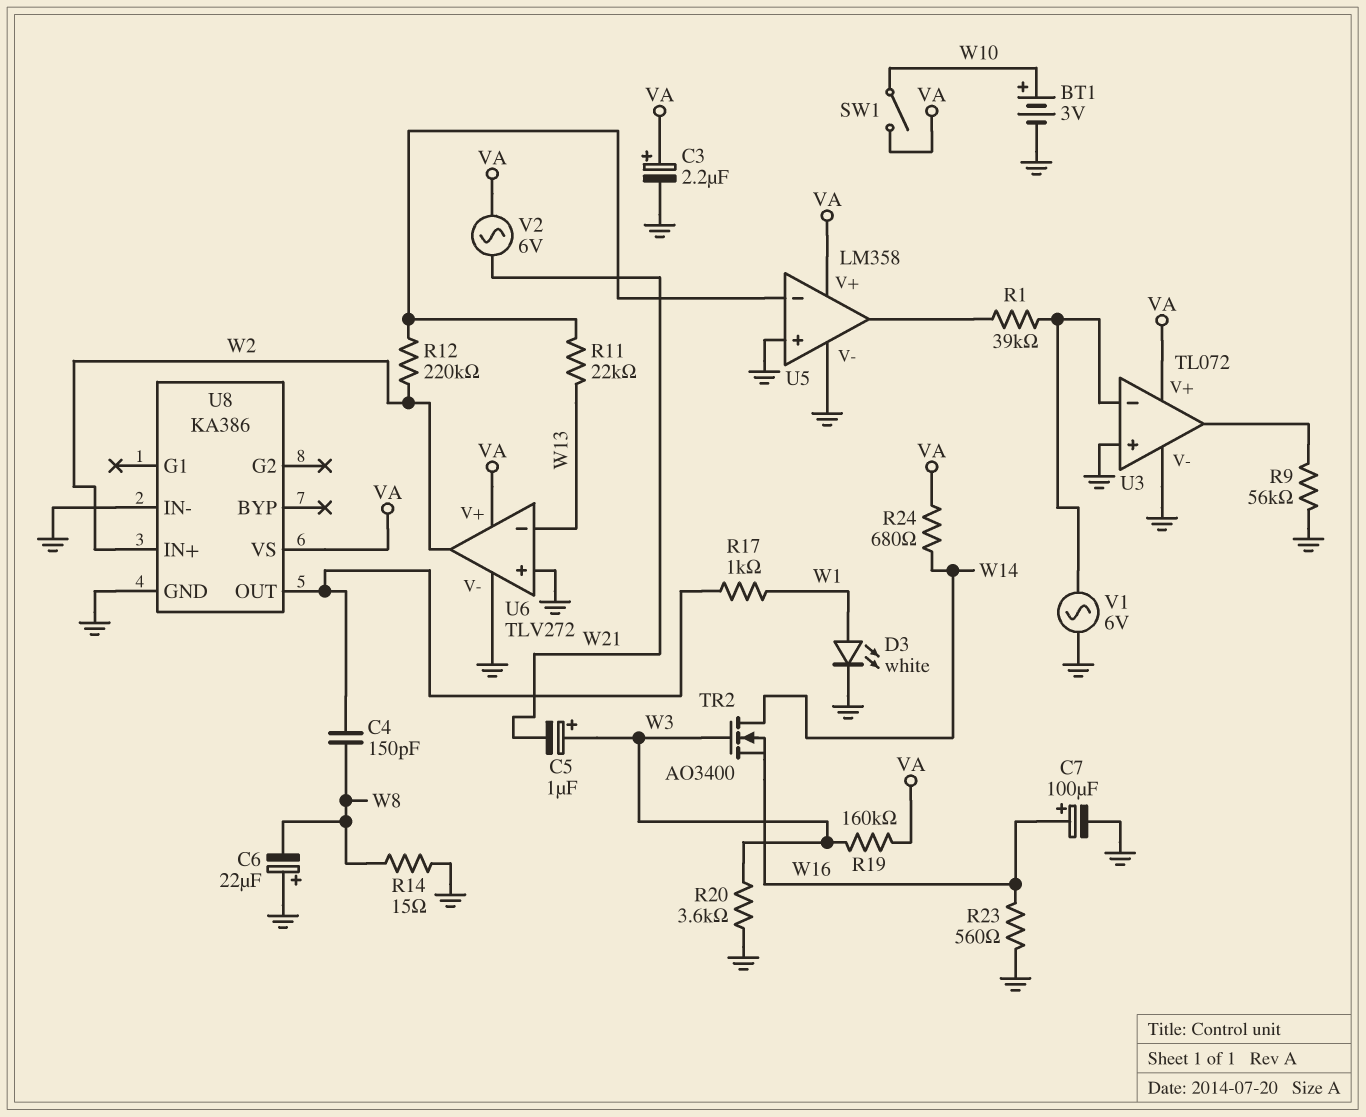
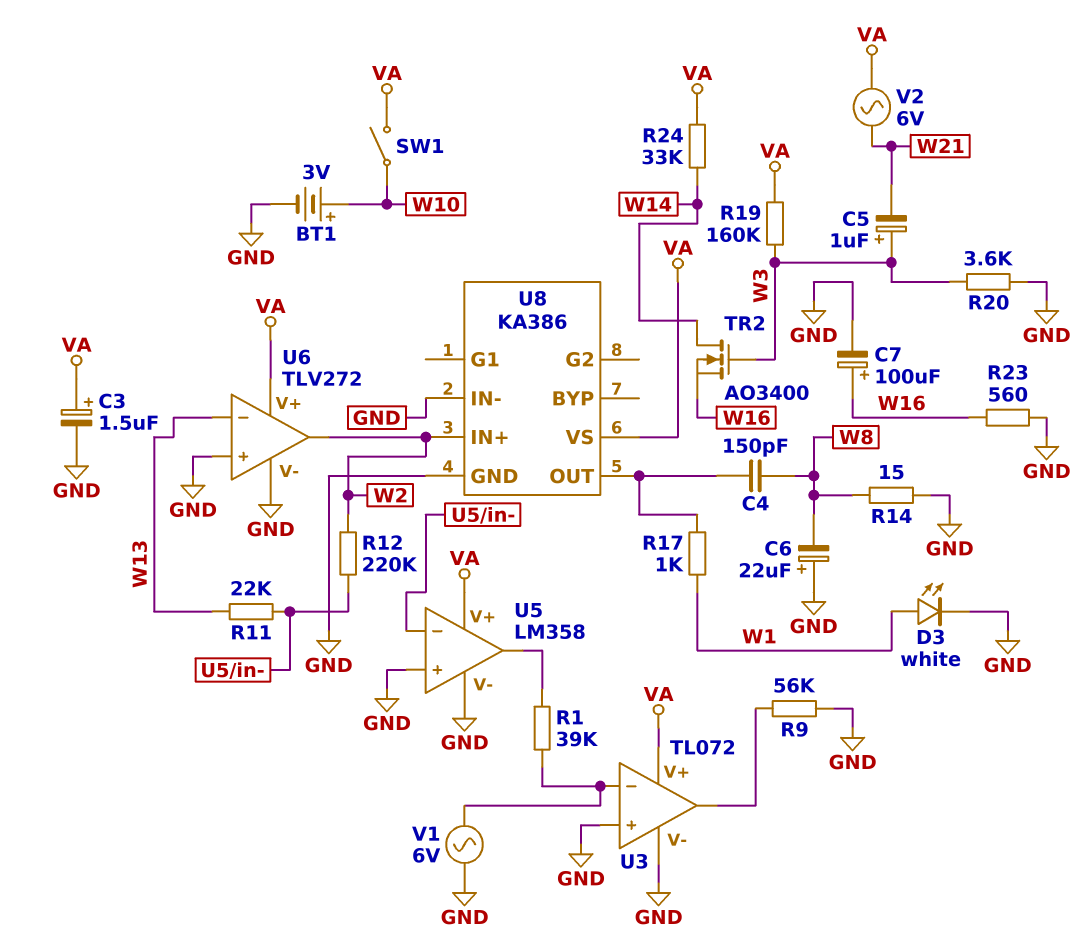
C3: 2.2uF (plus VA, minus GND) -> 1.5uF (plus VA, minus GND)
R24: 680 (VA, W14) -> 33k (VA, W14)

